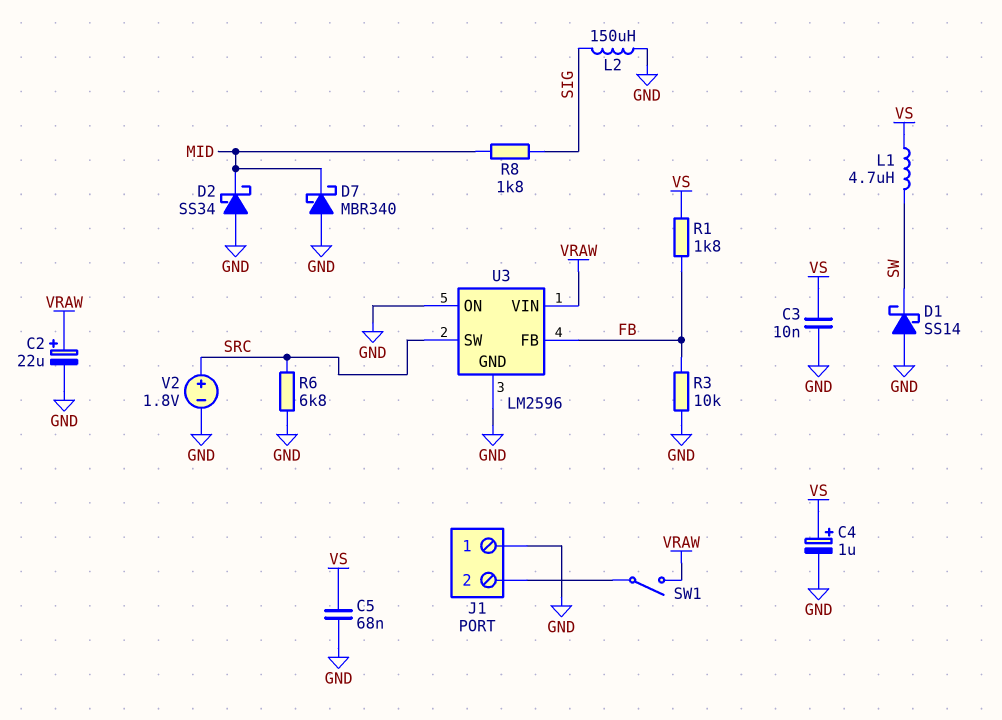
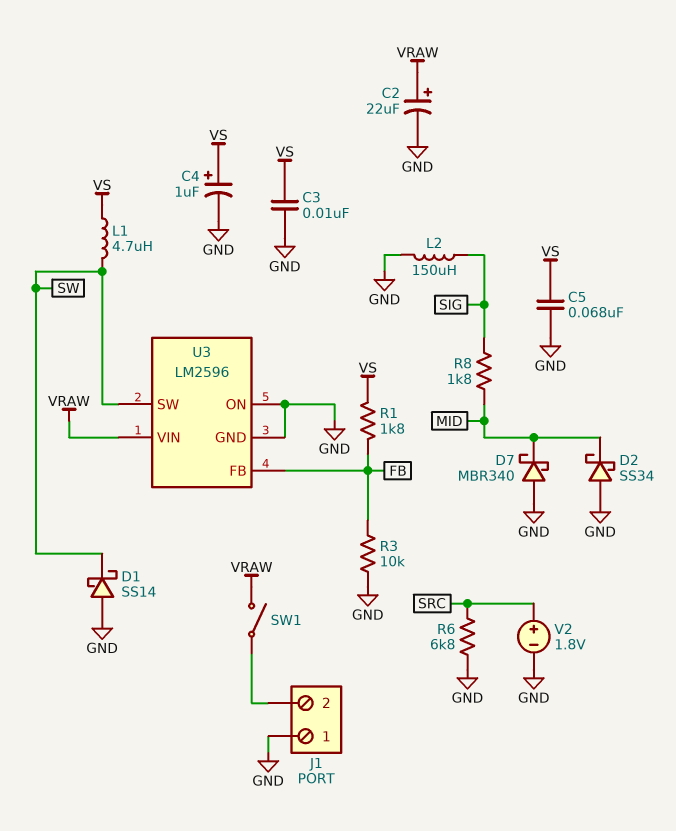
U3 pin SW: SRC -> SW

